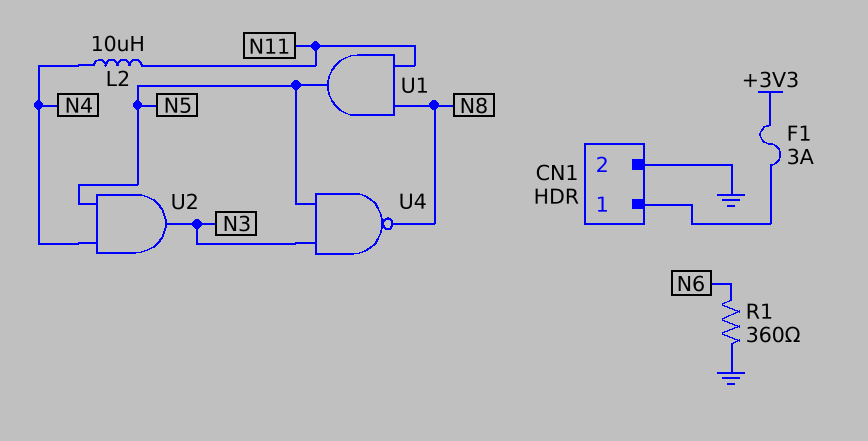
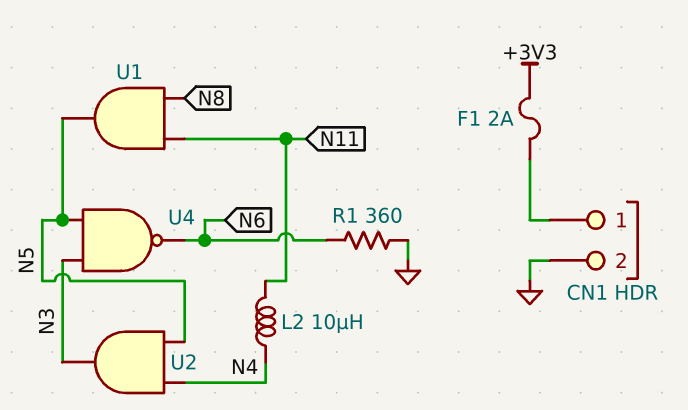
F1: 3A (+3V3, CN1/1) -> 2A (+3V3, CN1/1)
U4: NAND (in N3, in N5, out N8) -> NAND (in N3, in N5, out N6)

